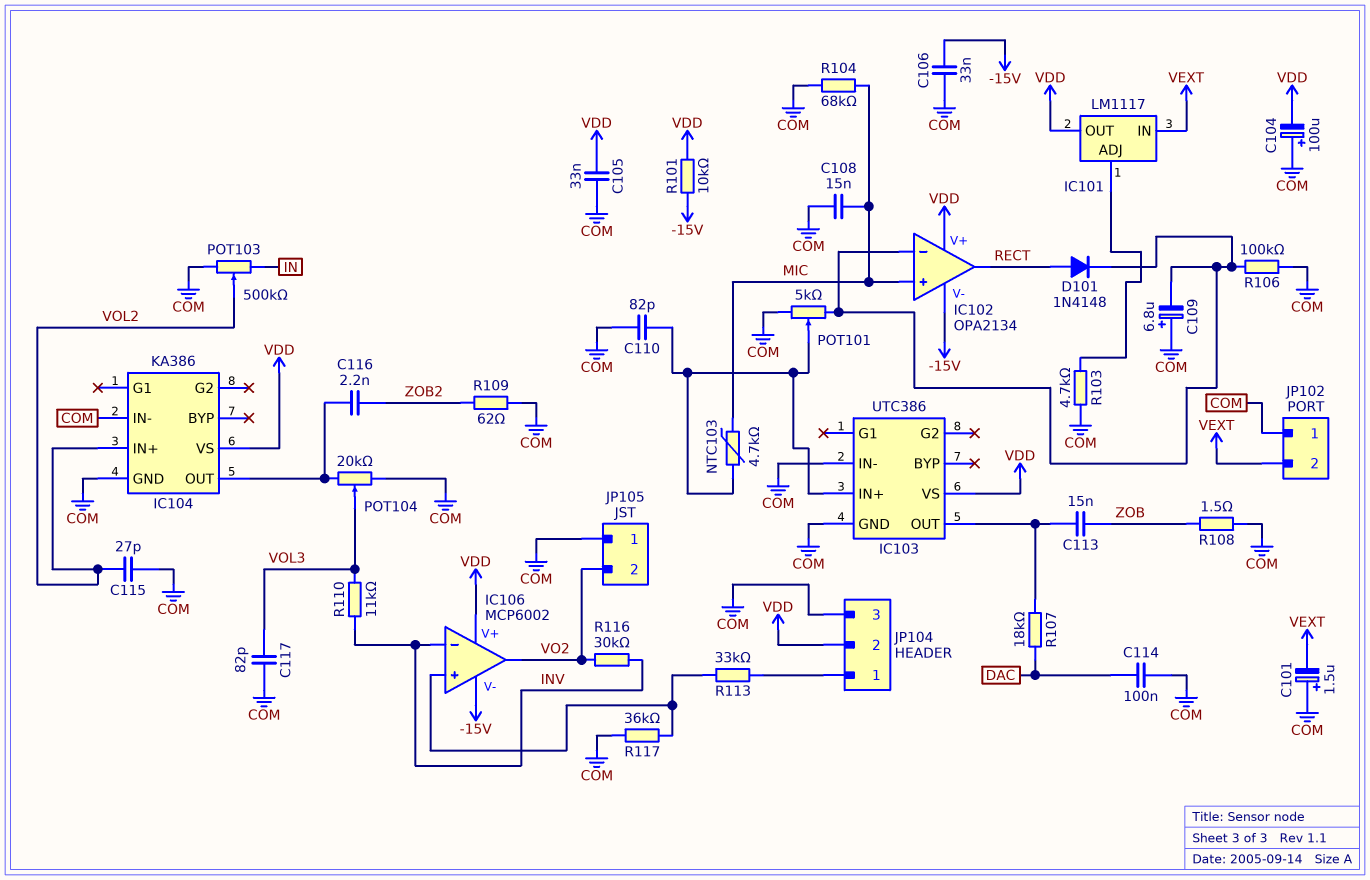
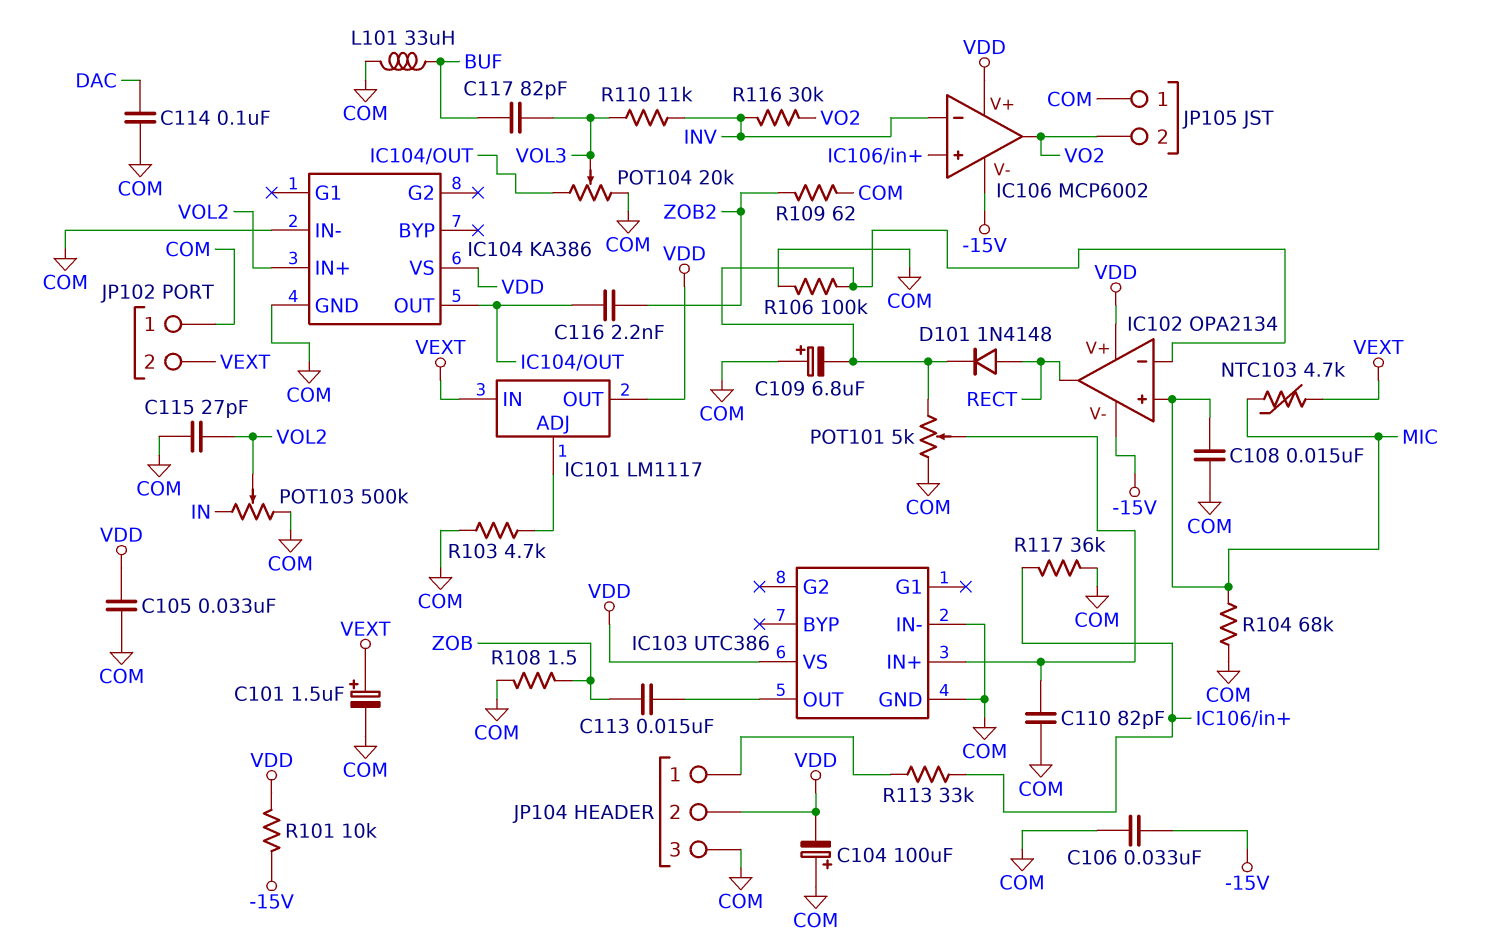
C101: 1.5uF (plus COM, minus VEXT) -> 1.5uF (plus VEXT, minus COM)
C117: 82pF (COM, VOL3) -> 82pF (BUF, VOL3)
L101: none -> 33uH (BUF, COM)
NTC103: 4.7k (IC103/IN+, MIC) -> 4.7k (MIC, VEXT)
R107: 18k (DAC, IC103/OUT) -> none

